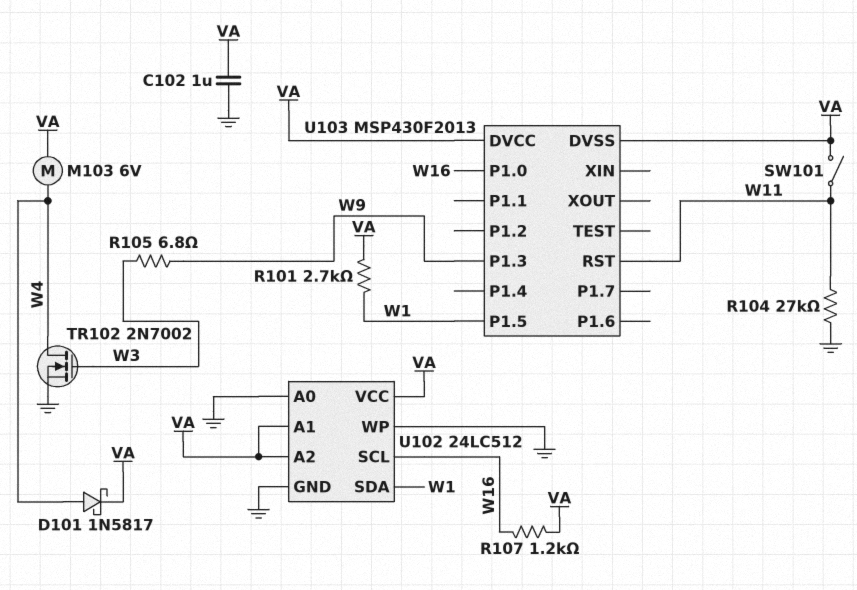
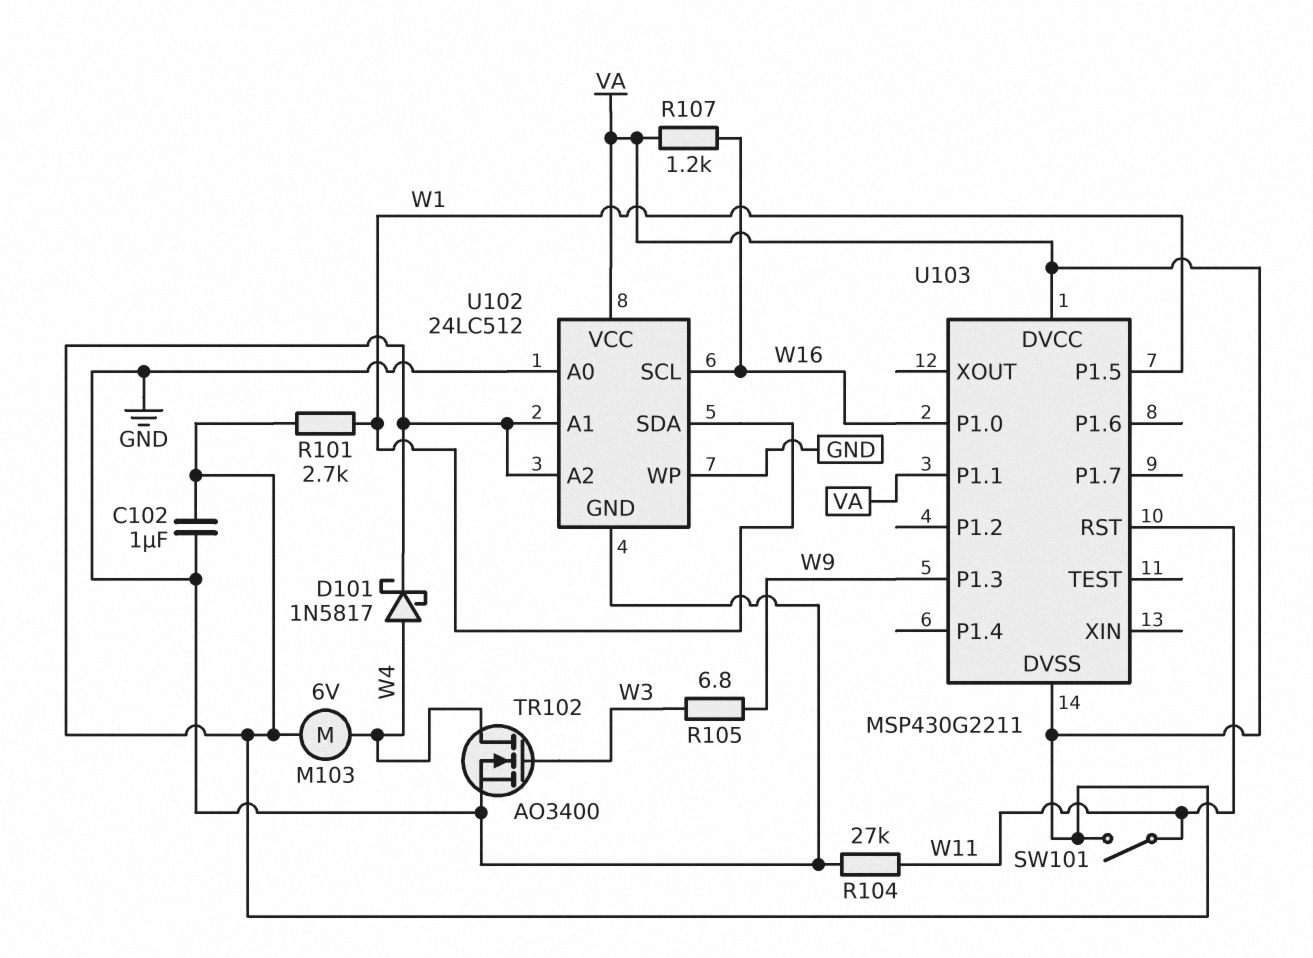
TR102: NMOS 2N7002 (G W3, D W4, S GND) -> NMOS AO3400 (G W3, D W4, S GND)
U103: MSP430F2013 -> MSP430G2211
U103 pin P1.1: none -> VA

